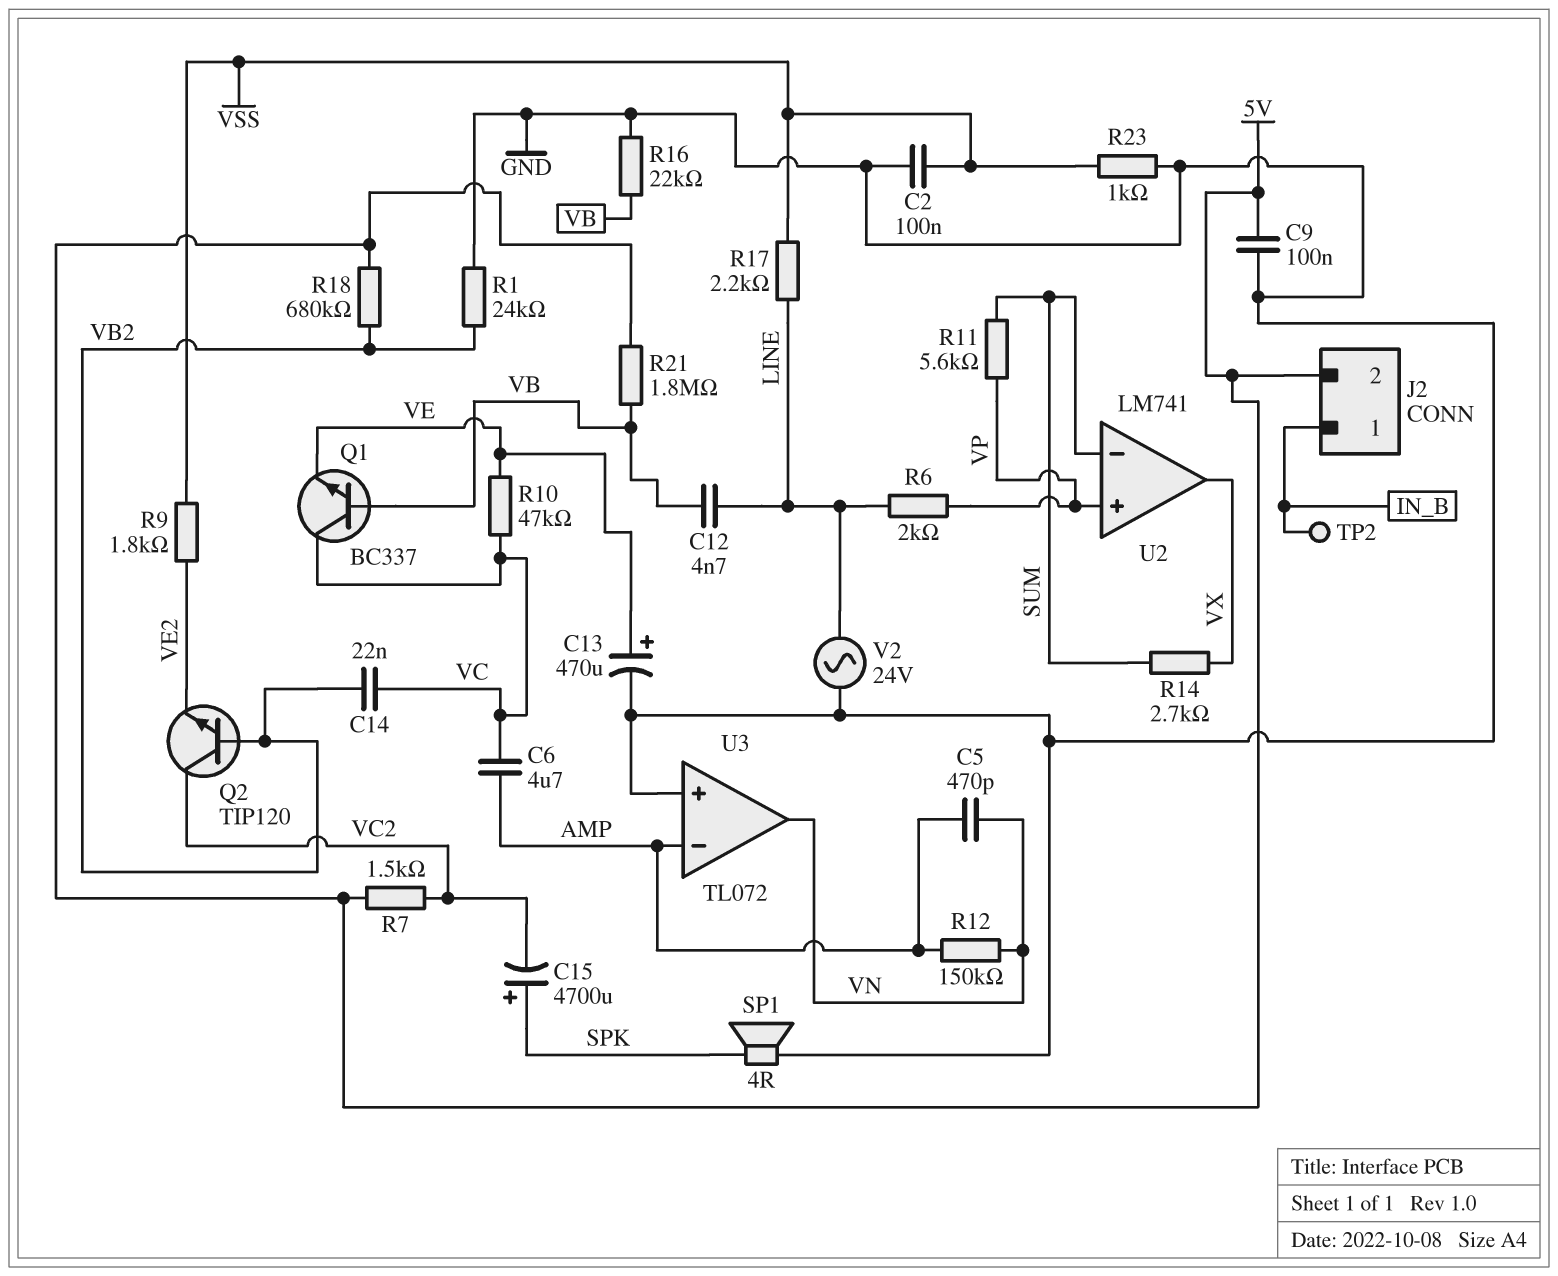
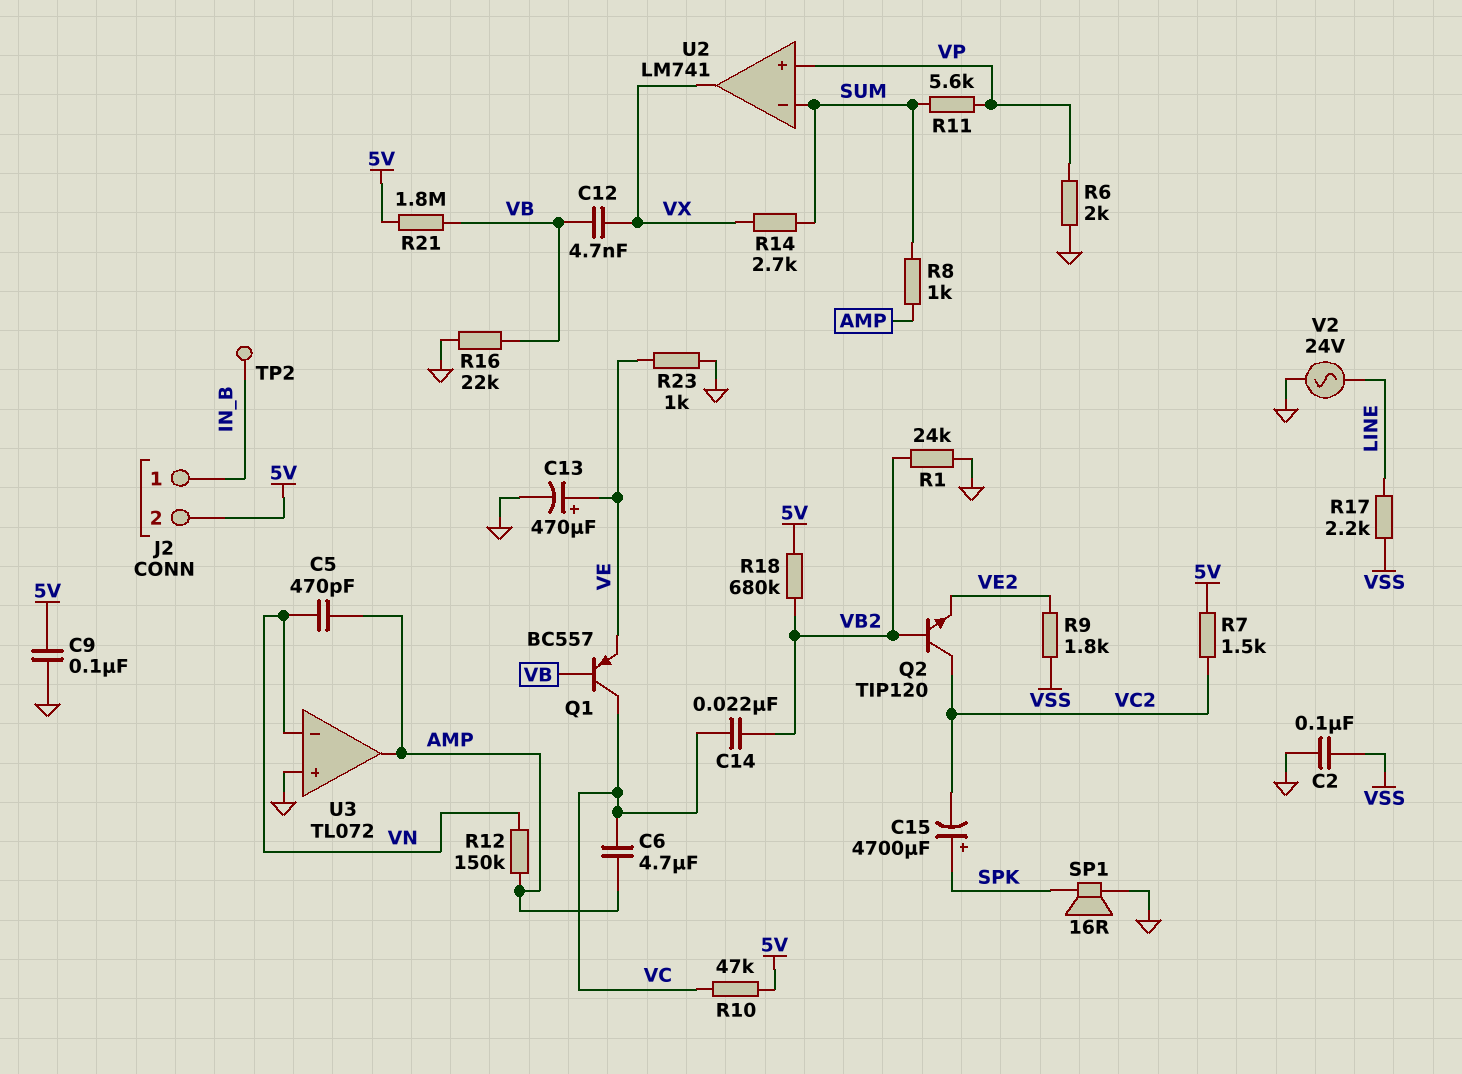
C12: 4.7nF (LINE, VB) -> 4.7nF (VB, VX)
Q1: NPN BC337 (B VB, C VC, E VE) -> PNP BC557 (B VB, C VC, E VE)
R6: 2k (LINE, VP) -> 2k (GND, VP)
R8: none -> 1k (AMP, SUM)
R10: 47k (VC, VE) -> 47k (5V, VC)
R23: 1k (GND, VSS) -> 1k (GND, VE)
SP1: speaker 4R (GND, SPK) -> speaker 16R (GND, SPK)
U3 pin in-: AMP -> VN
U3 pin out: VN -> AMP

